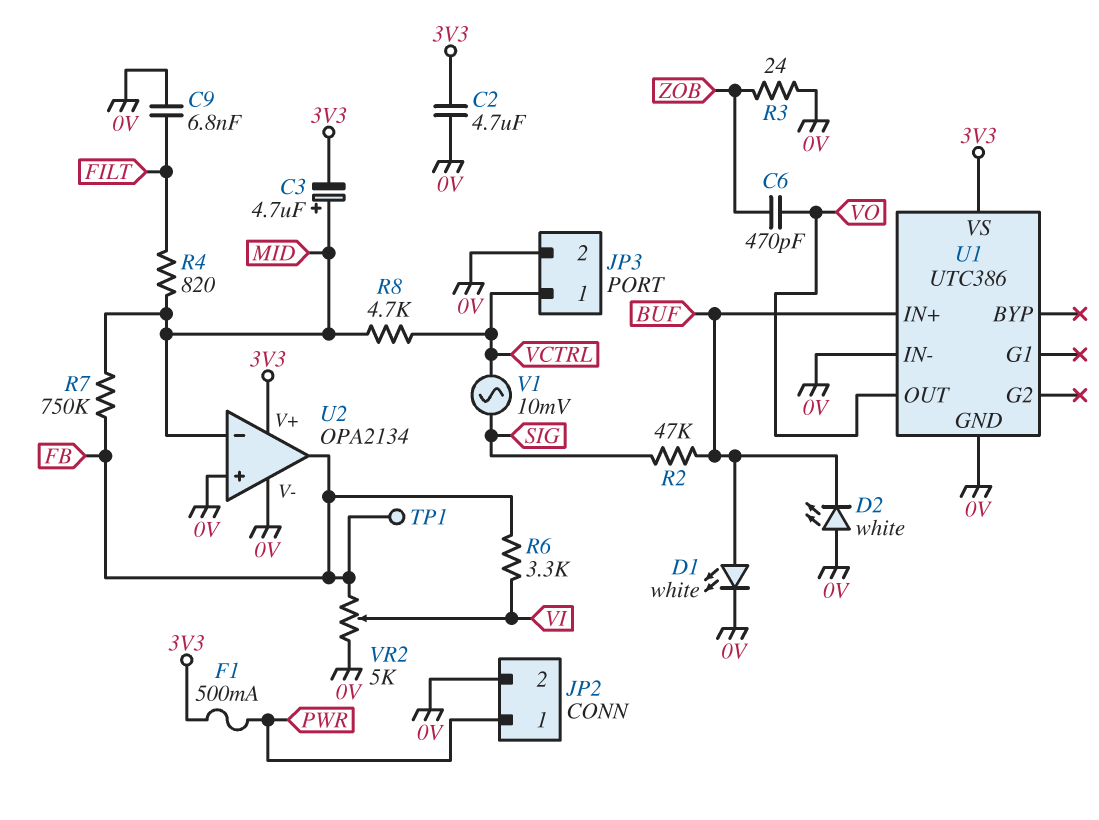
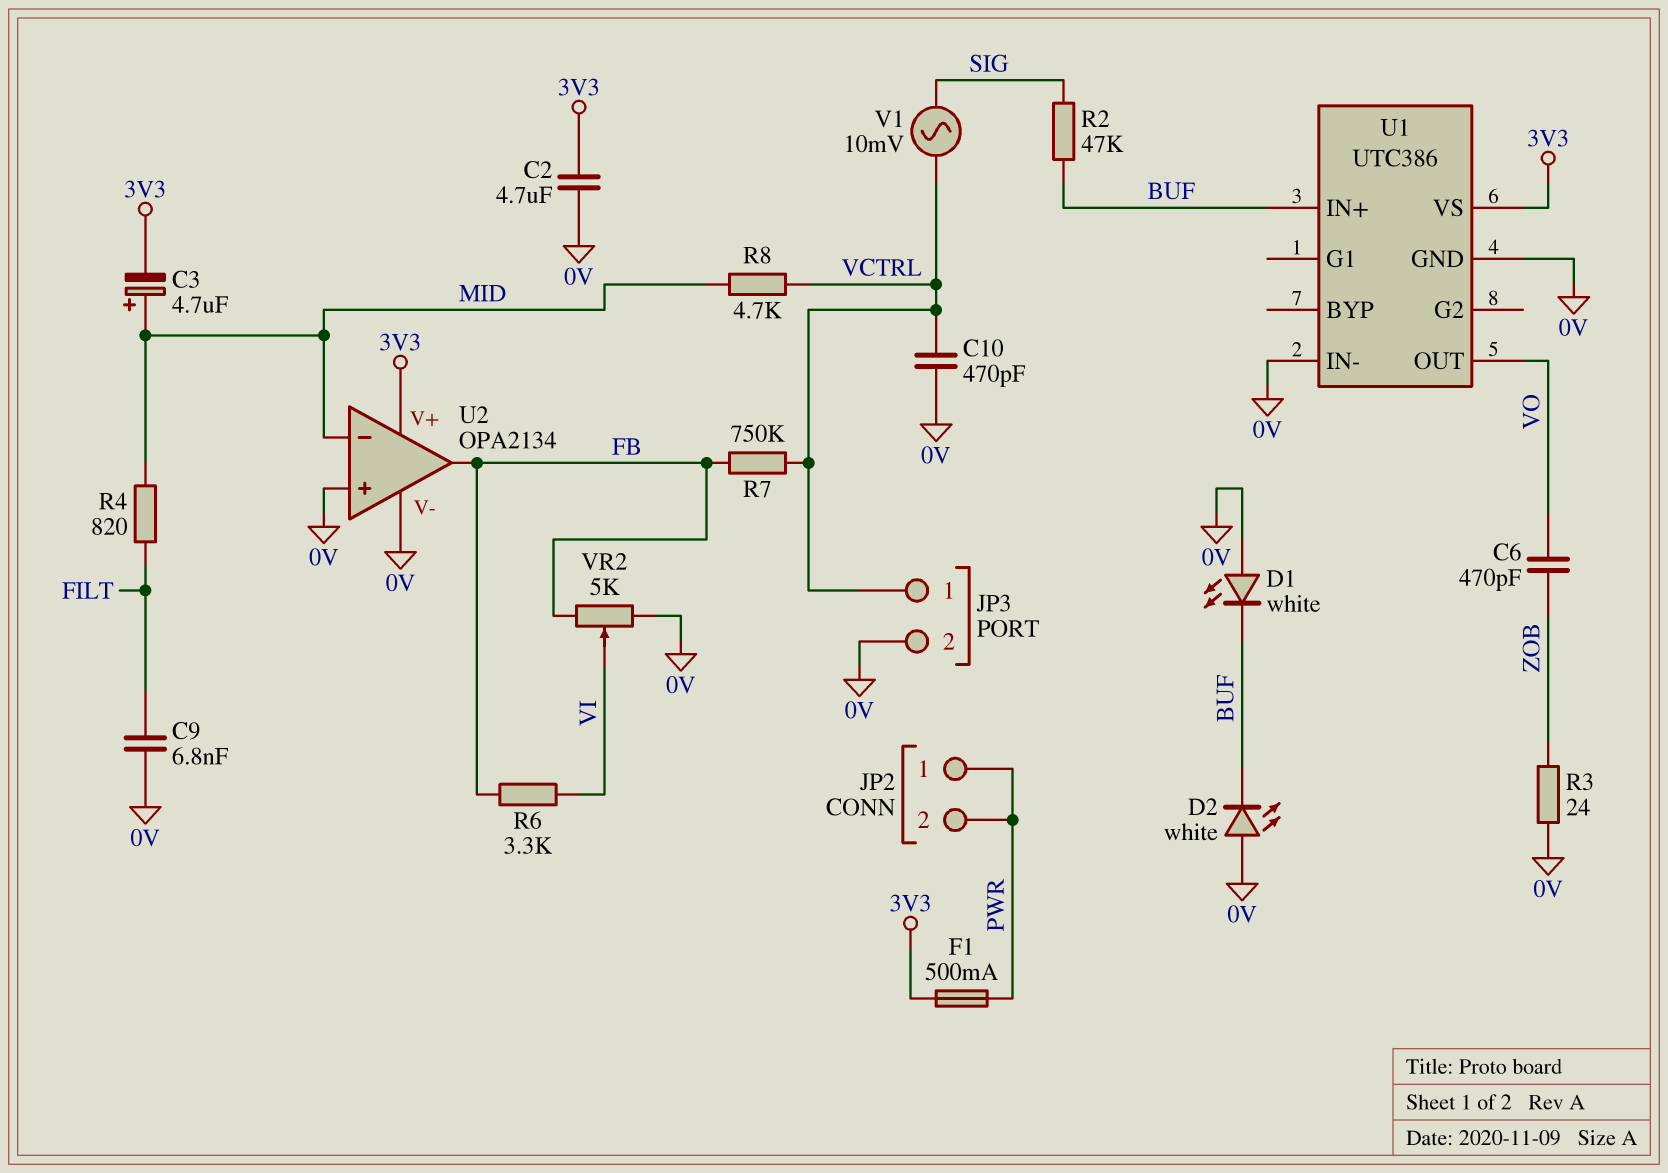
C10: none -> 470pF (0V, VCTRL)
D1: LED white (A BUF, K 0V) -> LED white (A 0V, K BUF)
JP2 pin 2: 0V -> PWR
R7: 750k (FB, MID) -> 750k (FB, VCTRL)
TP1: test point (FB) -> none

